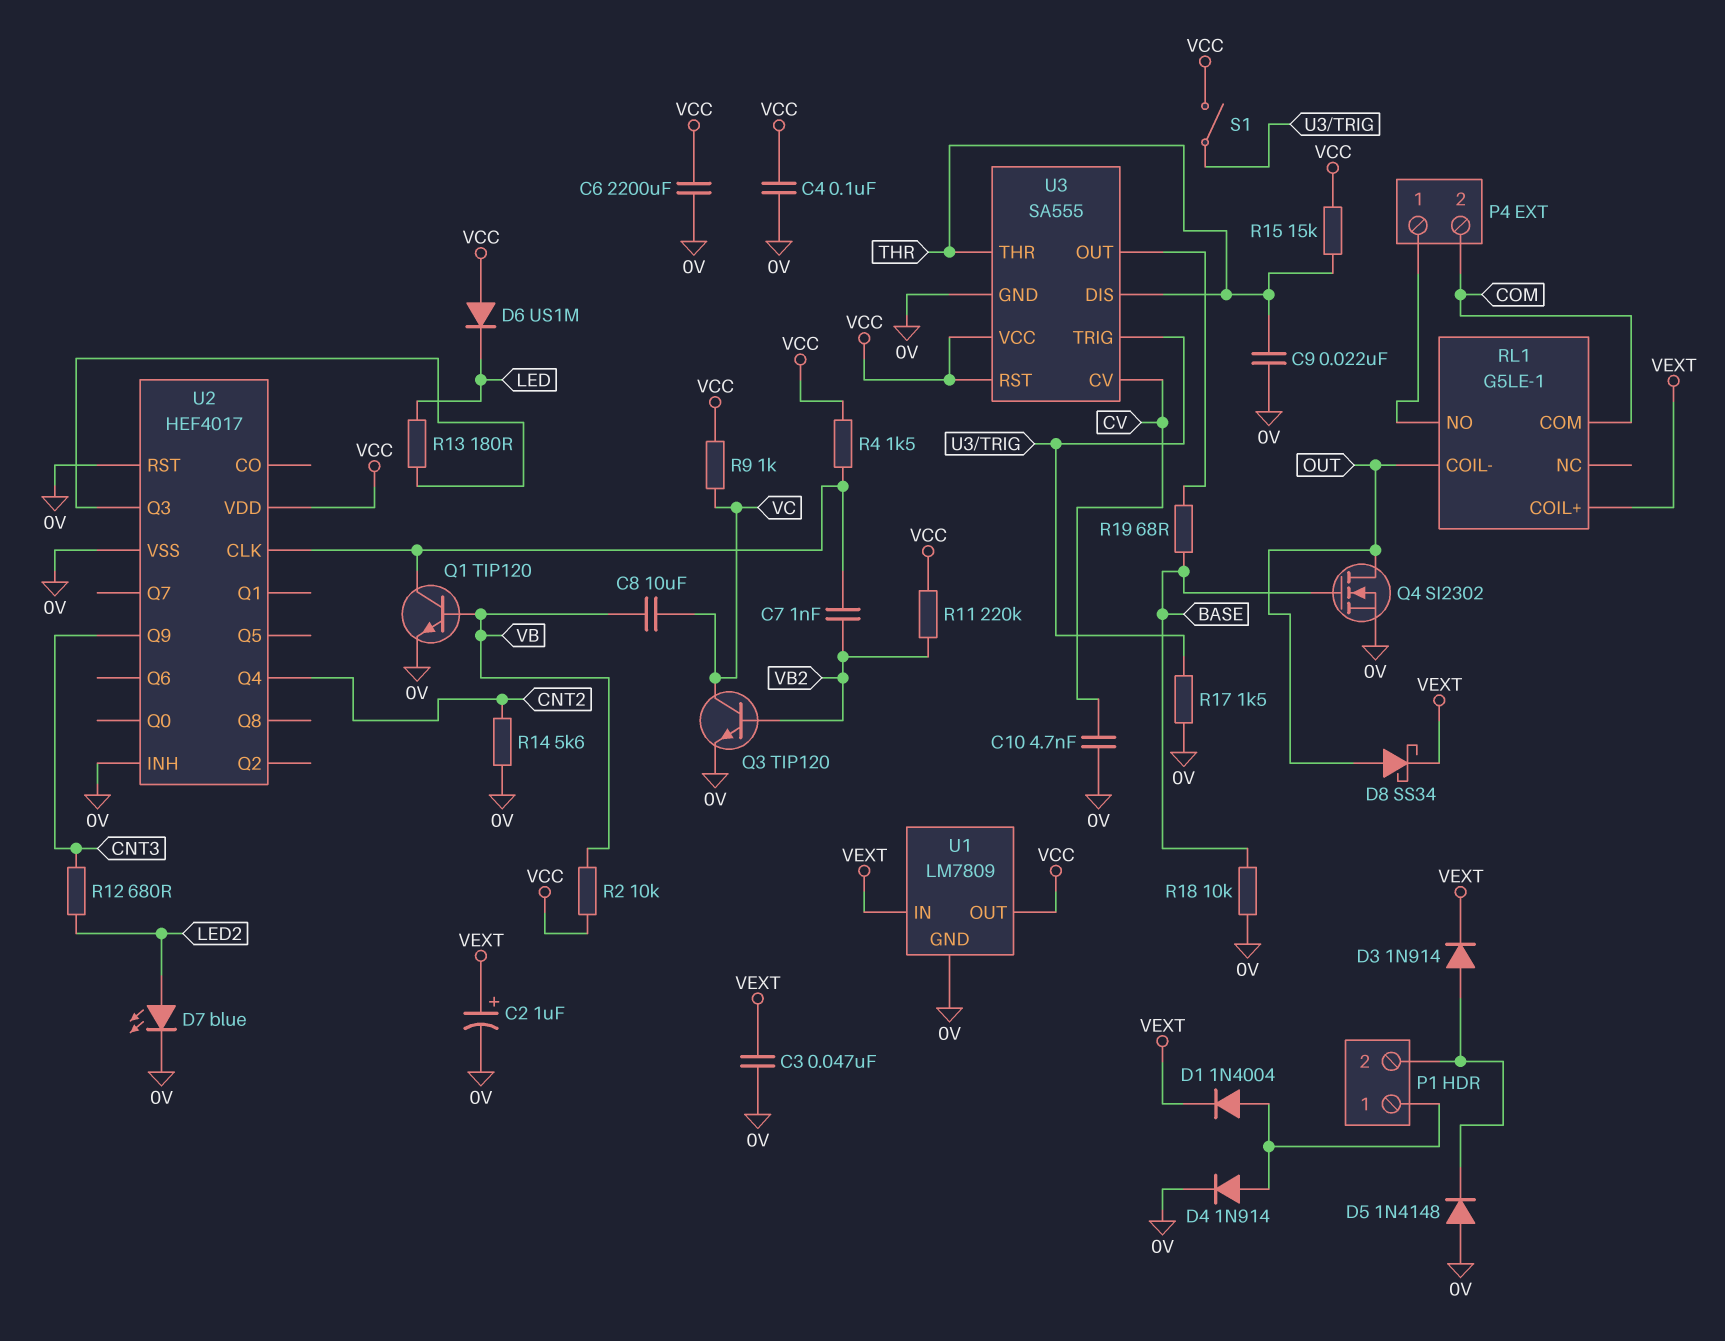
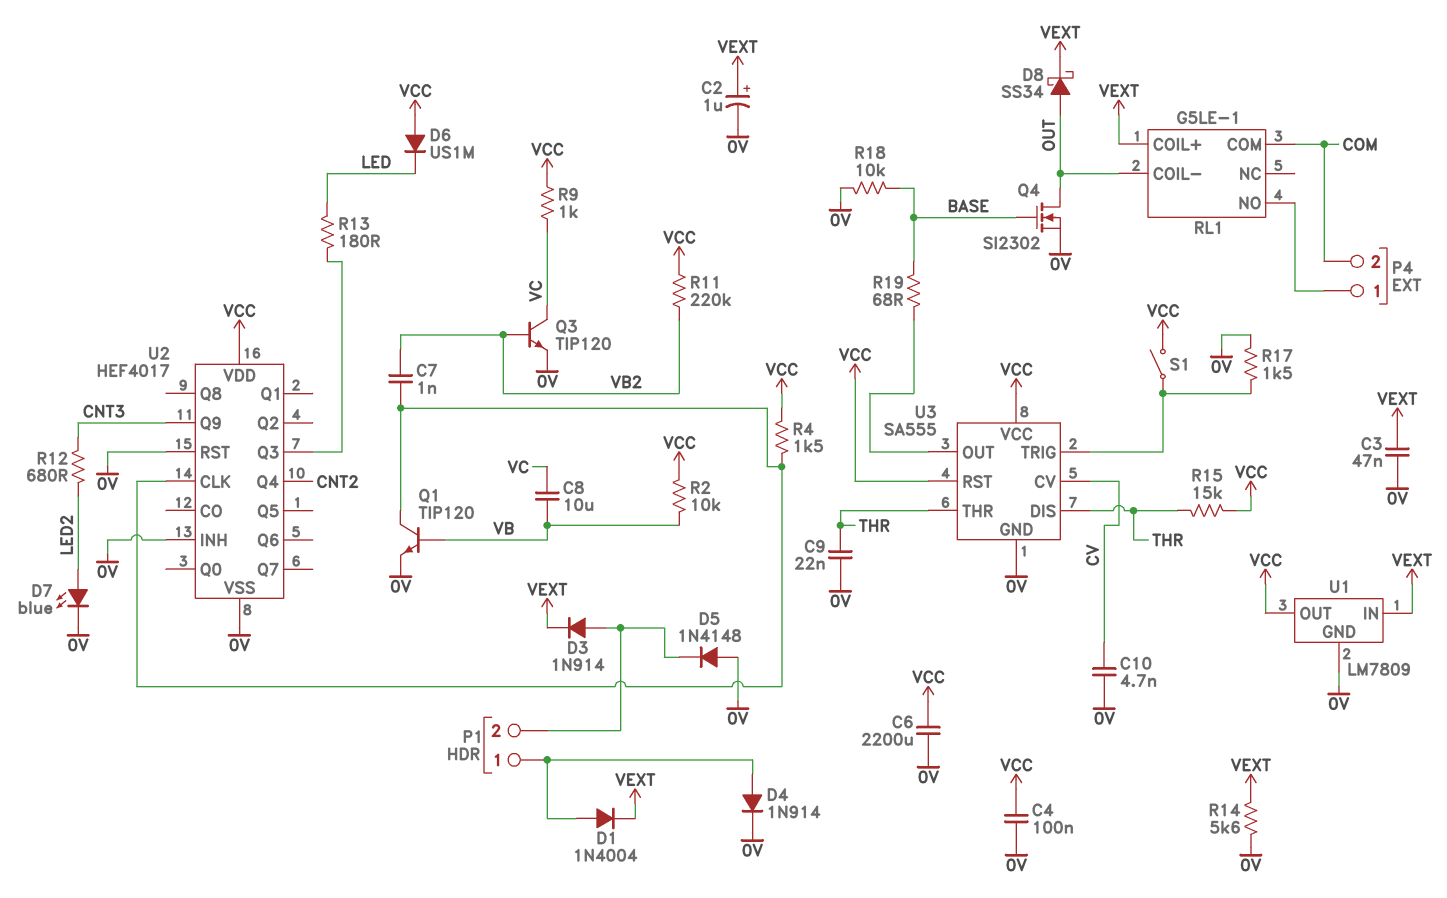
R14: 5.6k (0V, CNT2) -> 5.6k (0V, VEXT)

